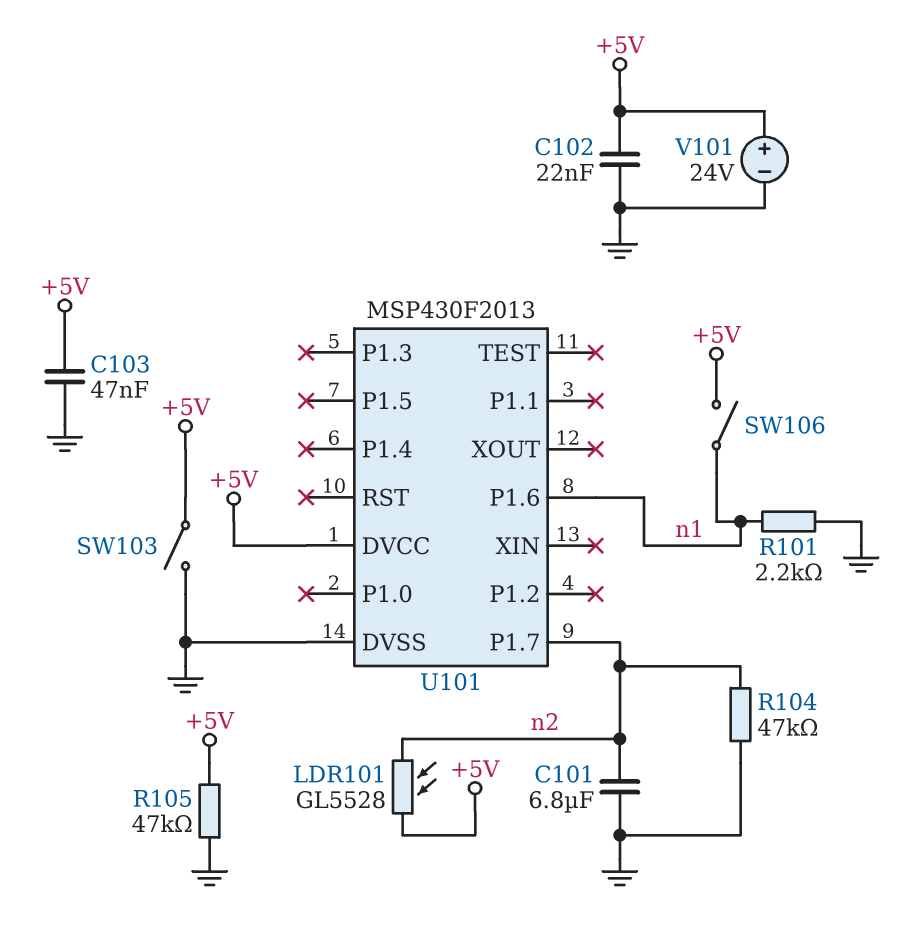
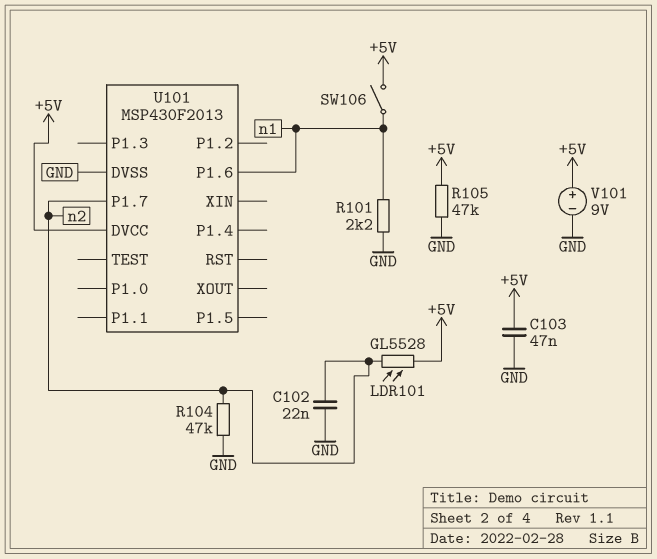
C101: 6.8uF (GND, n2) -> none
C102: 22nF (+5V, GND) -> 22nF (GND, n2)
SW103: switch (+5V, GND) -> none
V101: 24V (plus +5V, minus GND) -> 9V (plus +5V, minus GND)

